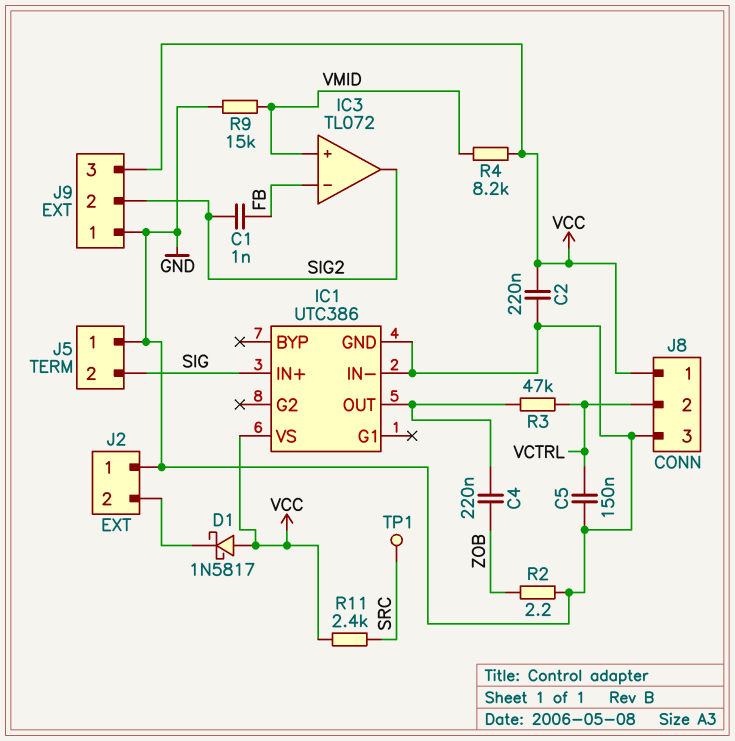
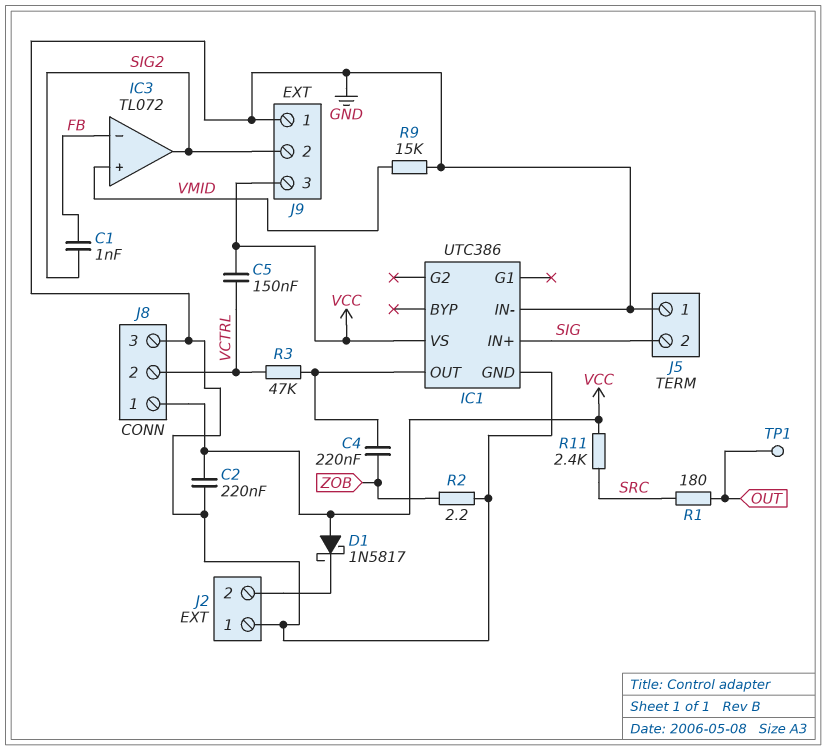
C5: 150nF (GND, VCTRL) -> 150nF (VCC, VCTRL)
R1: none -> 180 (OUT, SRC)
R4: 8.2k (VCC, VMID) -> none
TP1: test point (SRC) -> test point (OUT)

